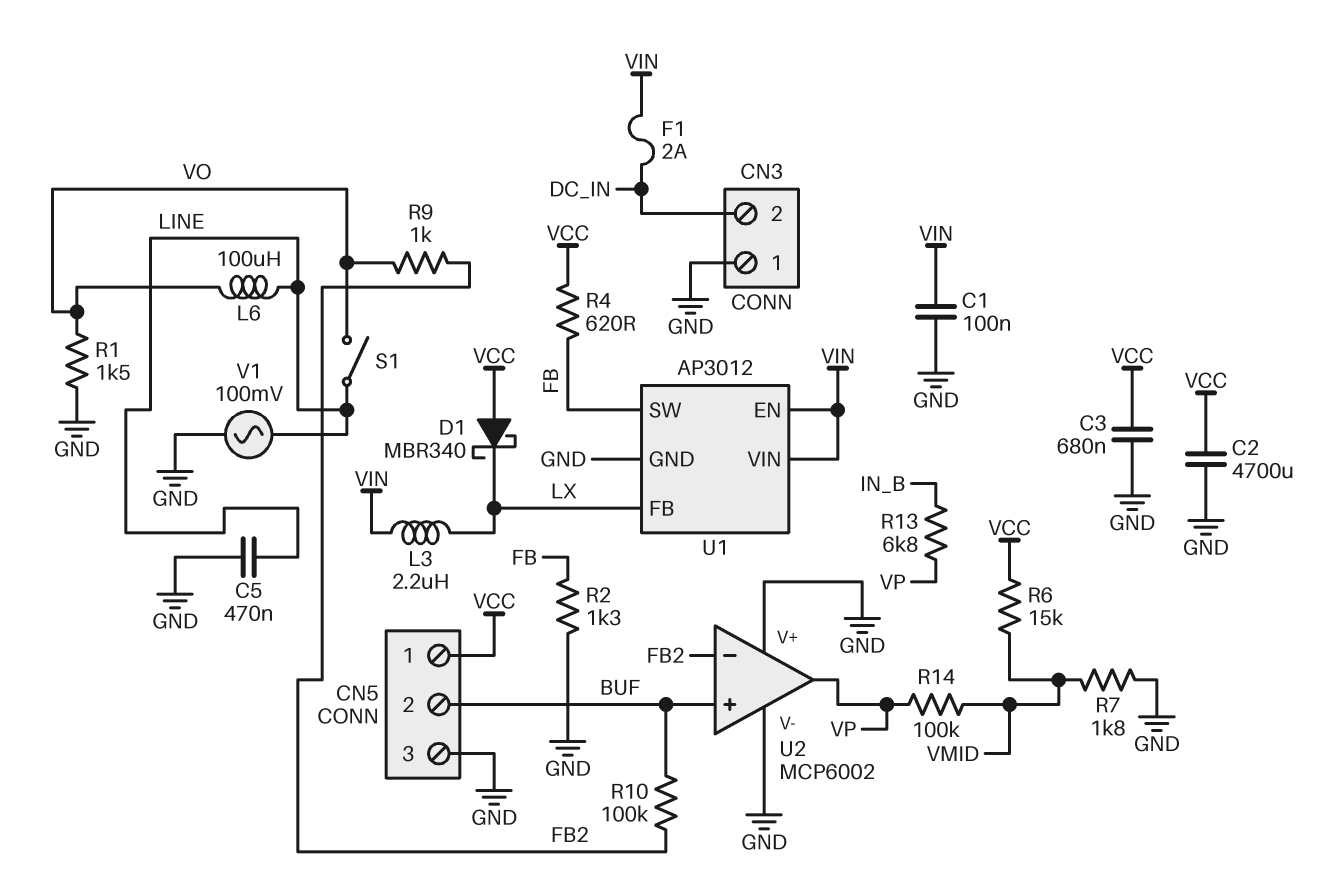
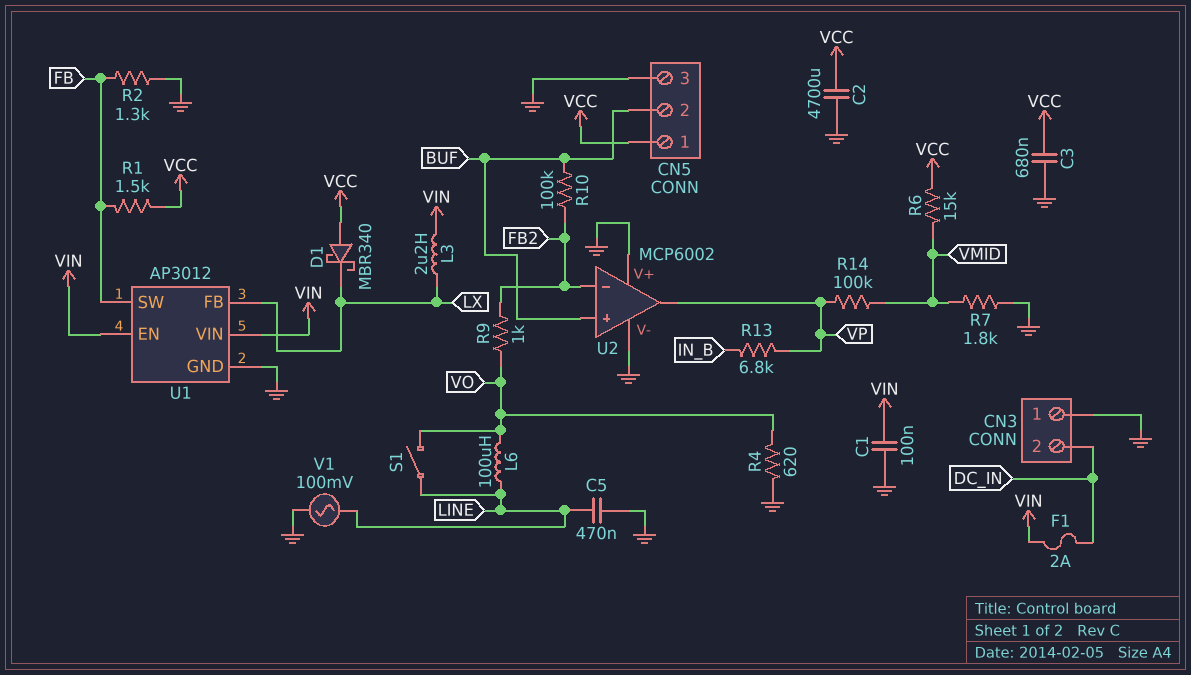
R1: 1.5k (GND, VO) -> 1.5k (FB, VCC)
R4: 620 (FB, VCC) -> 620 (GND, VO)

